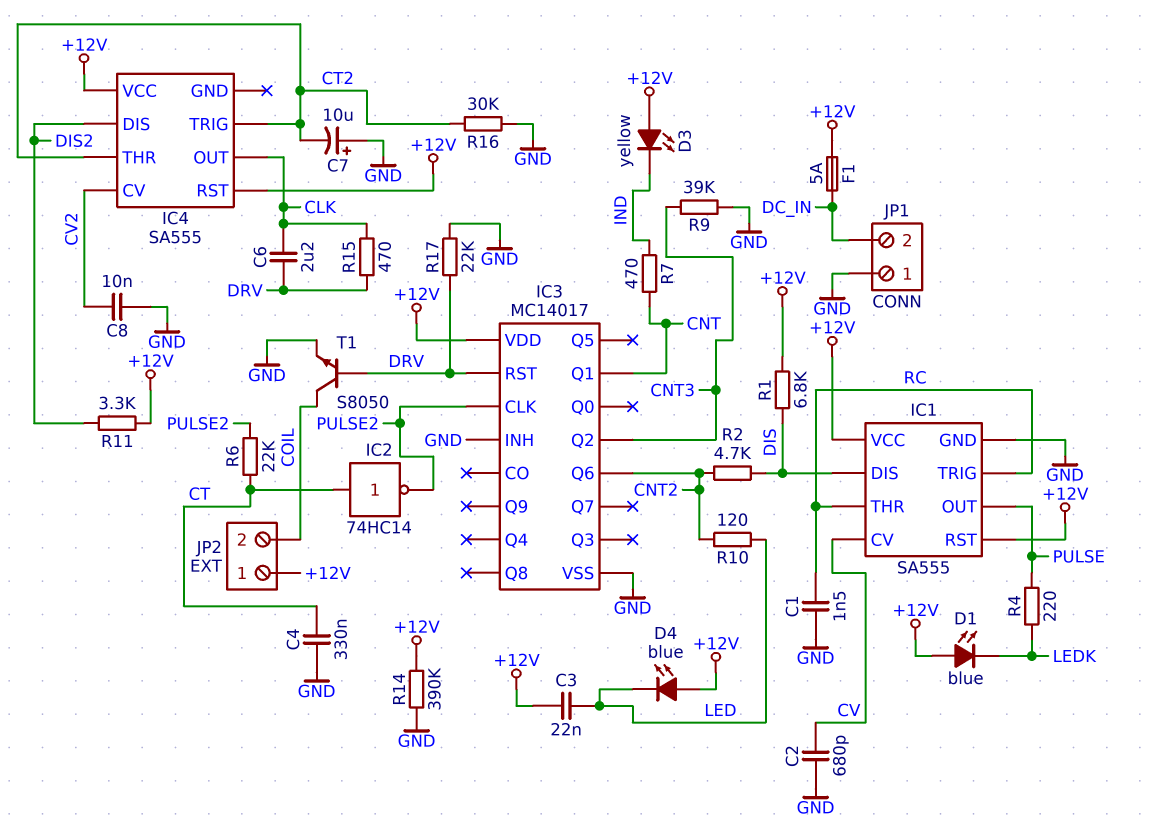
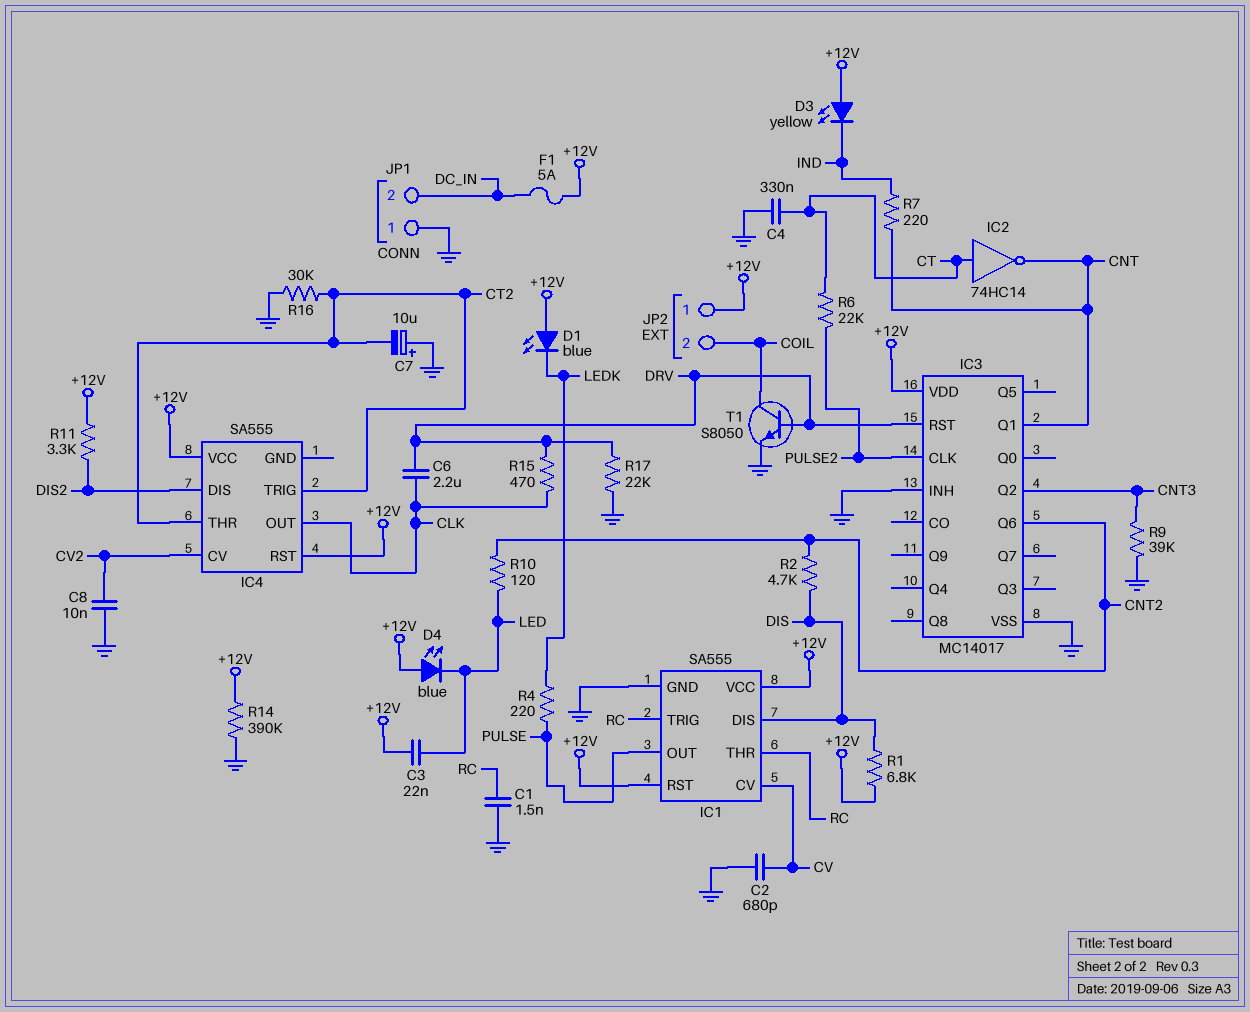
IC2: NOT 74HC14 (in CT, out PULSE2) -> NOT 74HC14 (in CT, out CNT)
R7: 470 (CNT, IND) -> 220 (CNT, IND)

